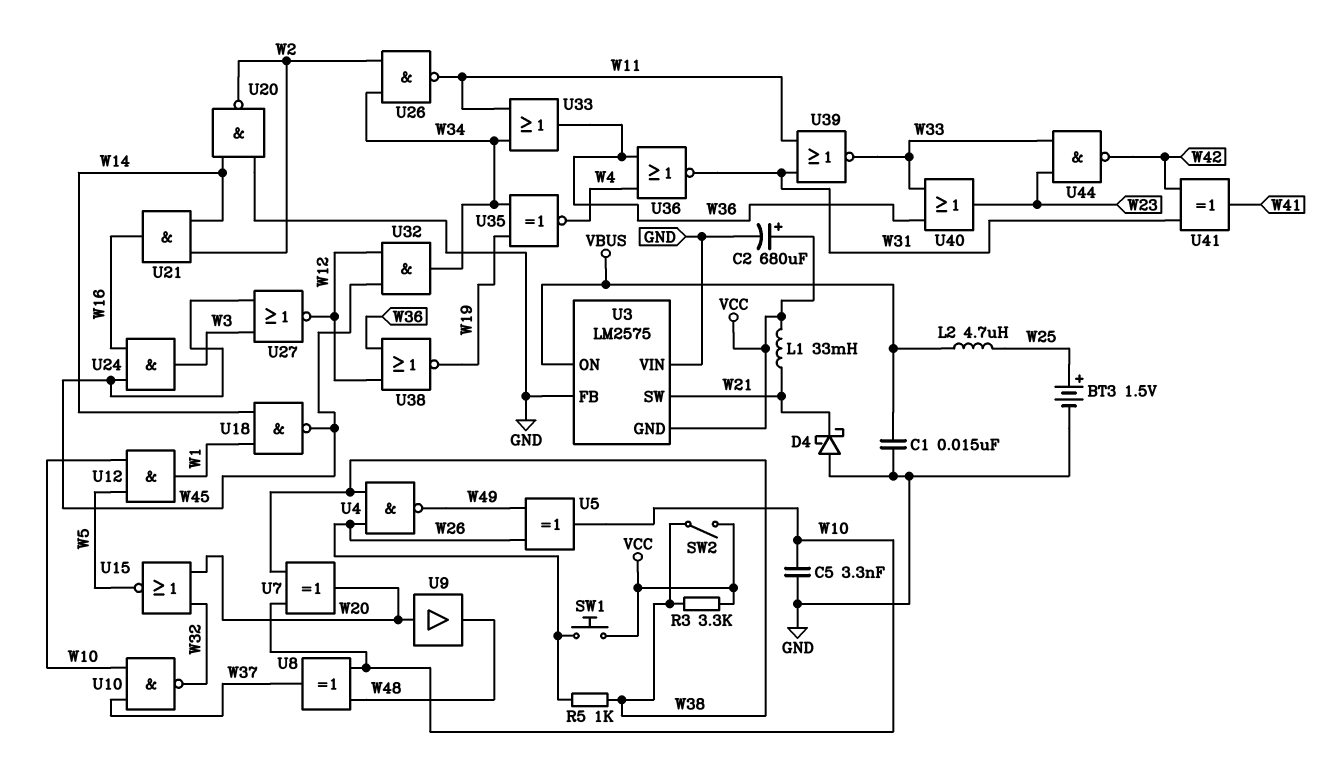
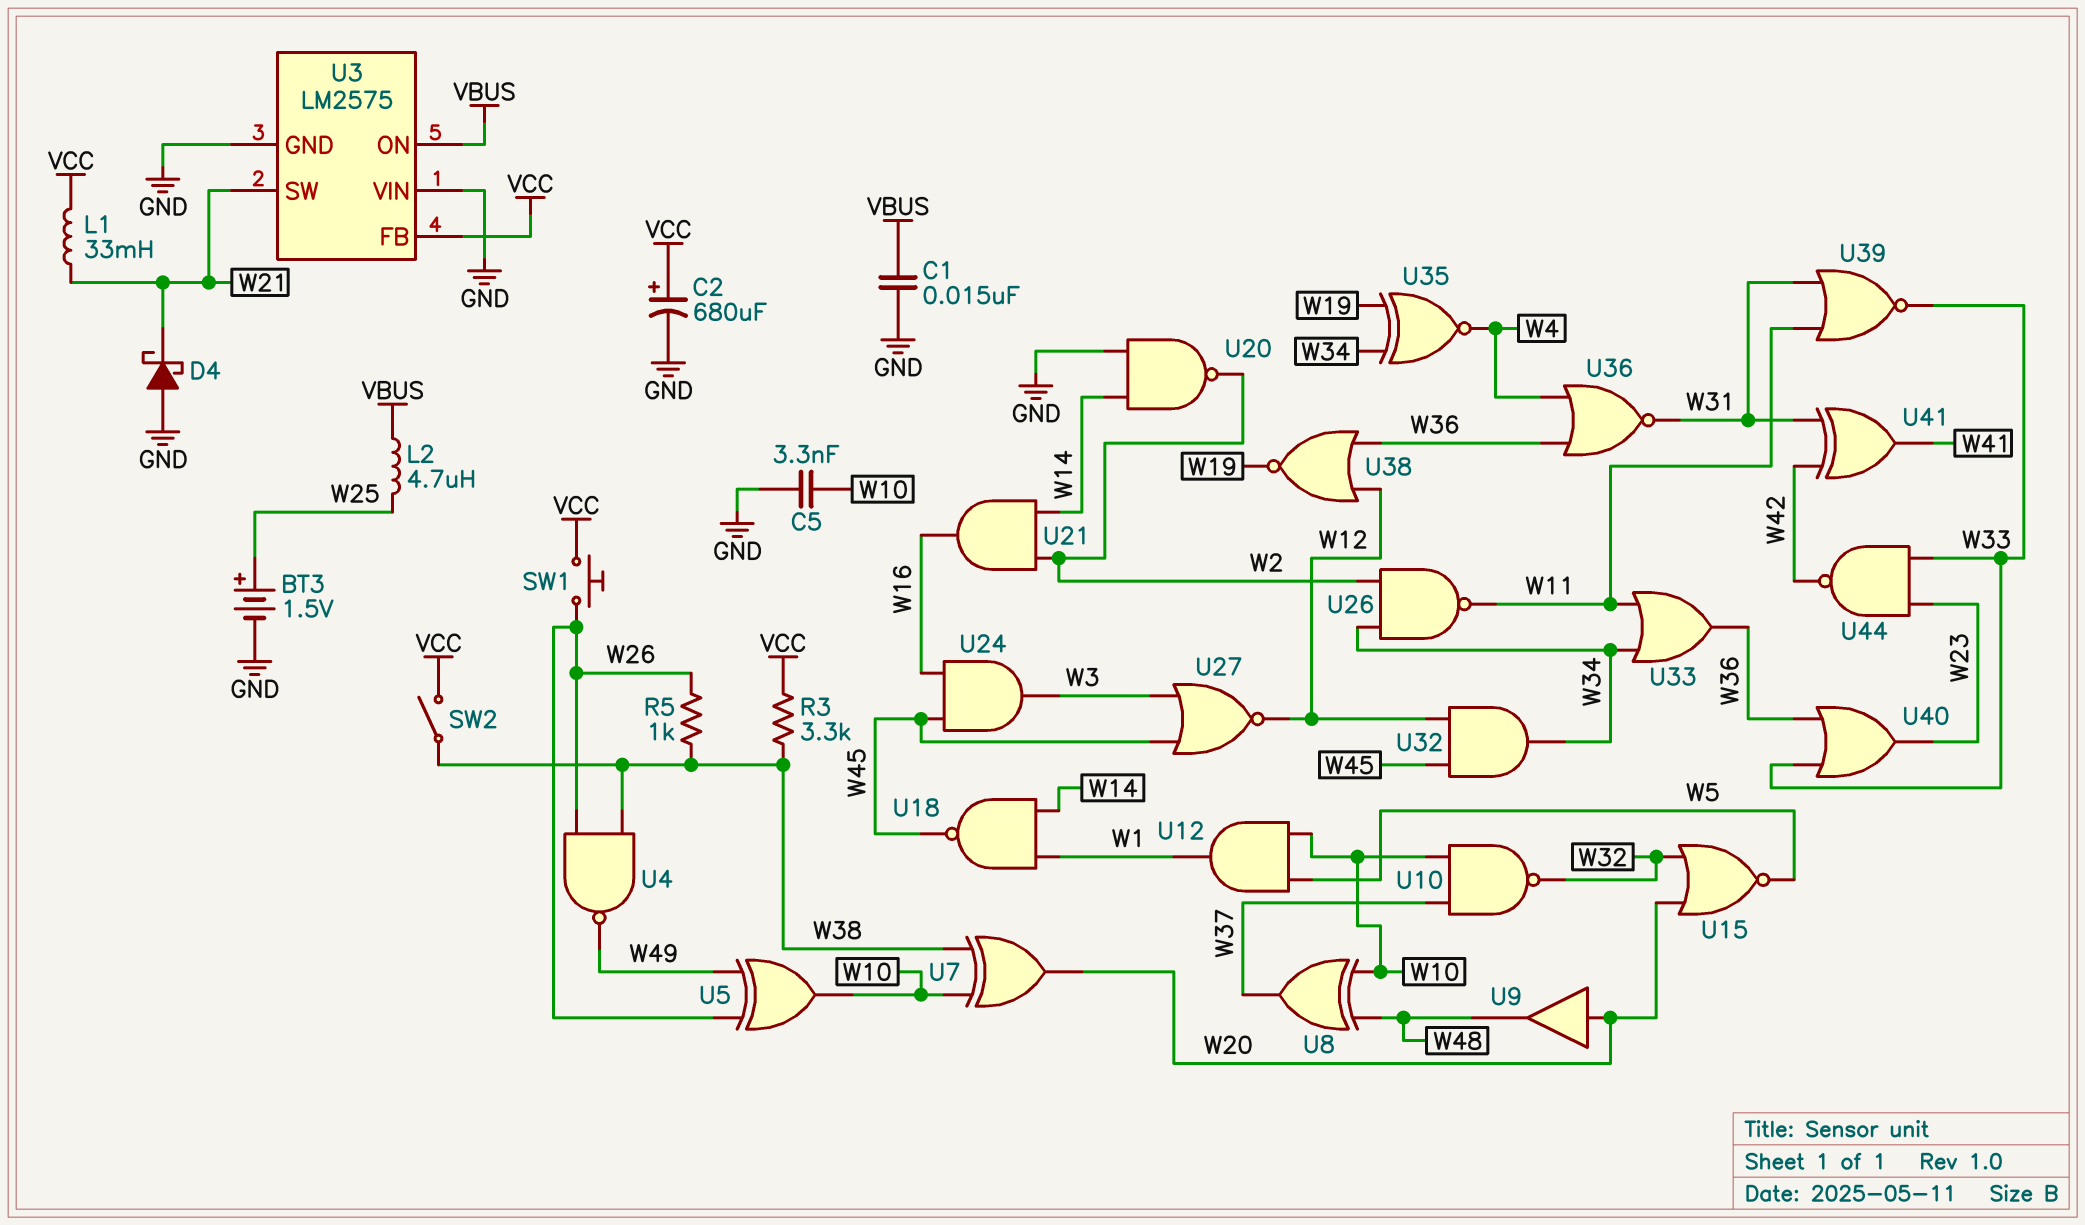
U3 pin FB: GND -> VCC
U3 pin GND: VCC -> GND

